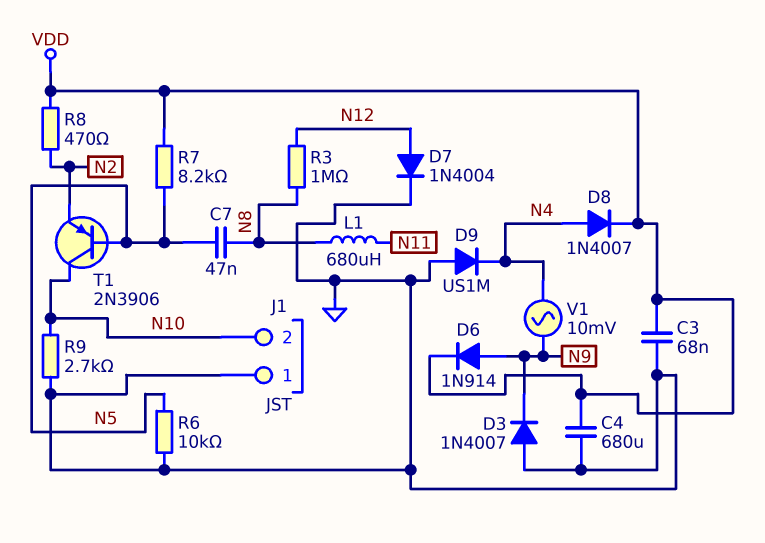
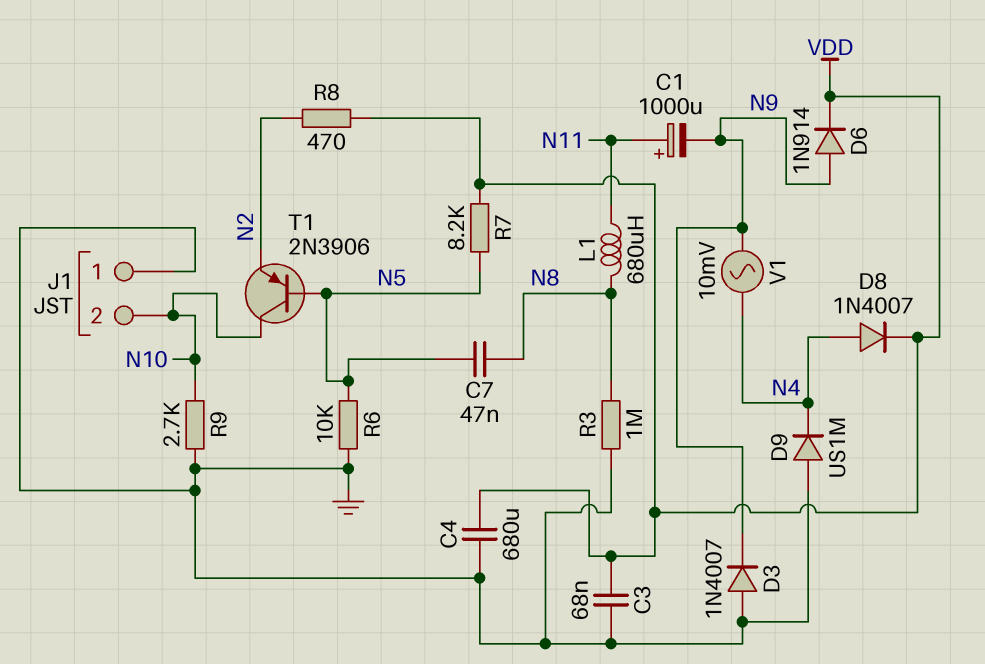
C1: none -> 1000uF (plus N11, minus N9)
D7: diode 1N4004 (A N12, K GND) -> none
R3: 1M (N8, N12) -> 1M (GND, N8)

